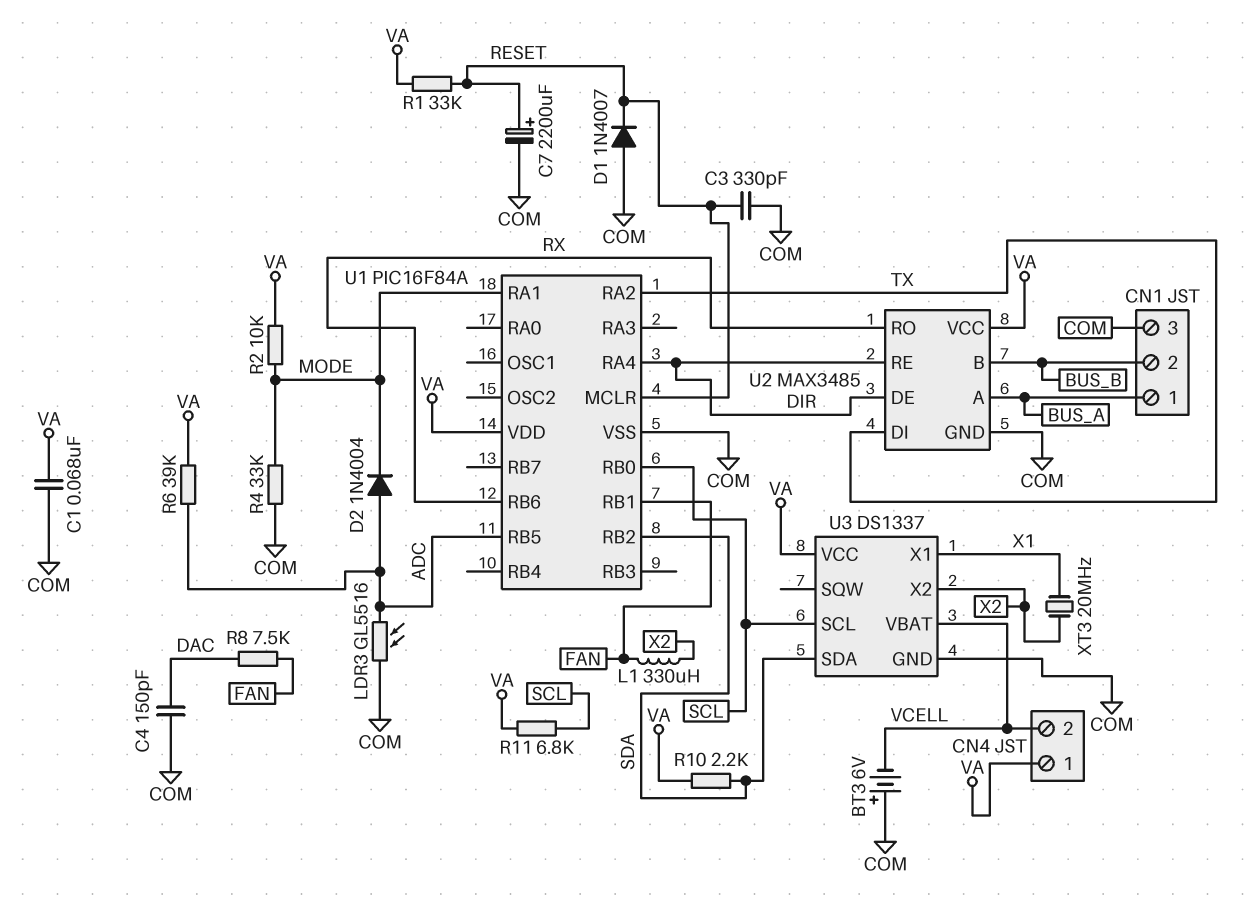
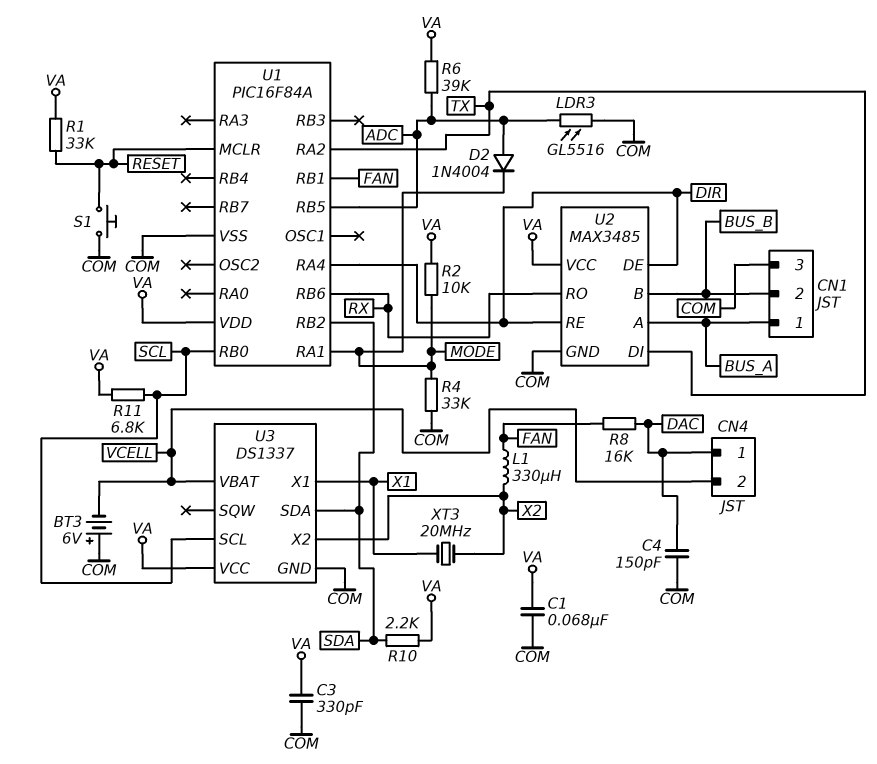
C3: 330pF (COM, RESET) -> 330pF (COM, VA)
C7: 2200uF (plus RESET, minus COM) -> none
CN4 pin 1: VA -> DAC
D1: diode 1N4007 (A COM, K RESET) -> none
R8: 7.5k (DAC, FAN) -> 16k (DAC, FAN)
S1: none -> button (COM, RESET)

